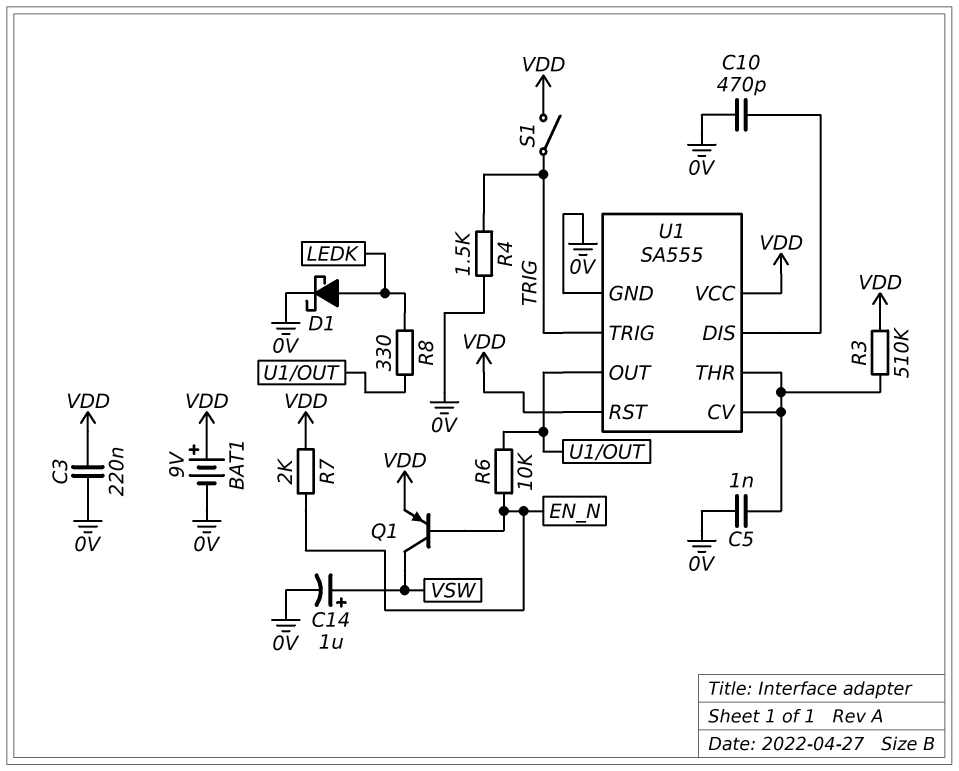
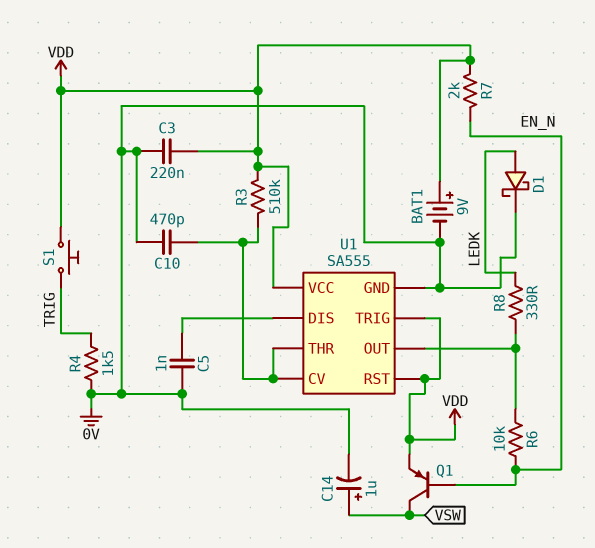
C5: 1nF (0V, U1/CV) -> 1nF (0V, U1/DIS)
C10: 470pF (0V, U1/DIS) -> 470pF (0V, U1/CV)
S1: switch (TRIG, VDD) -> button (TRIG, VDD)
U1 pin TRIG: TRIG -> VDD

